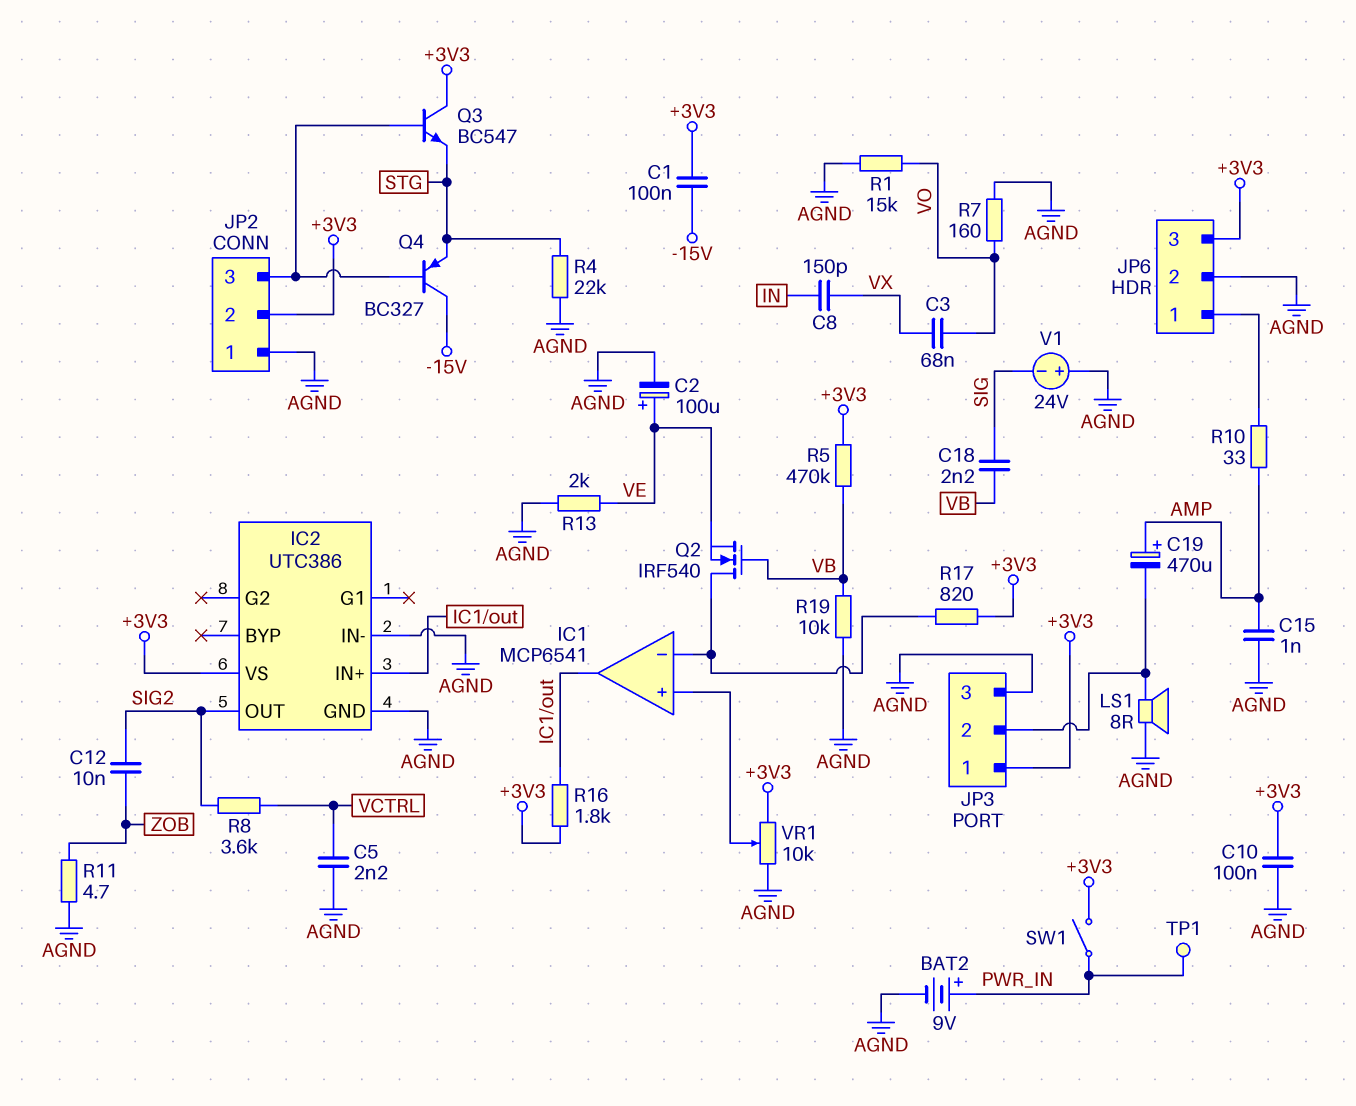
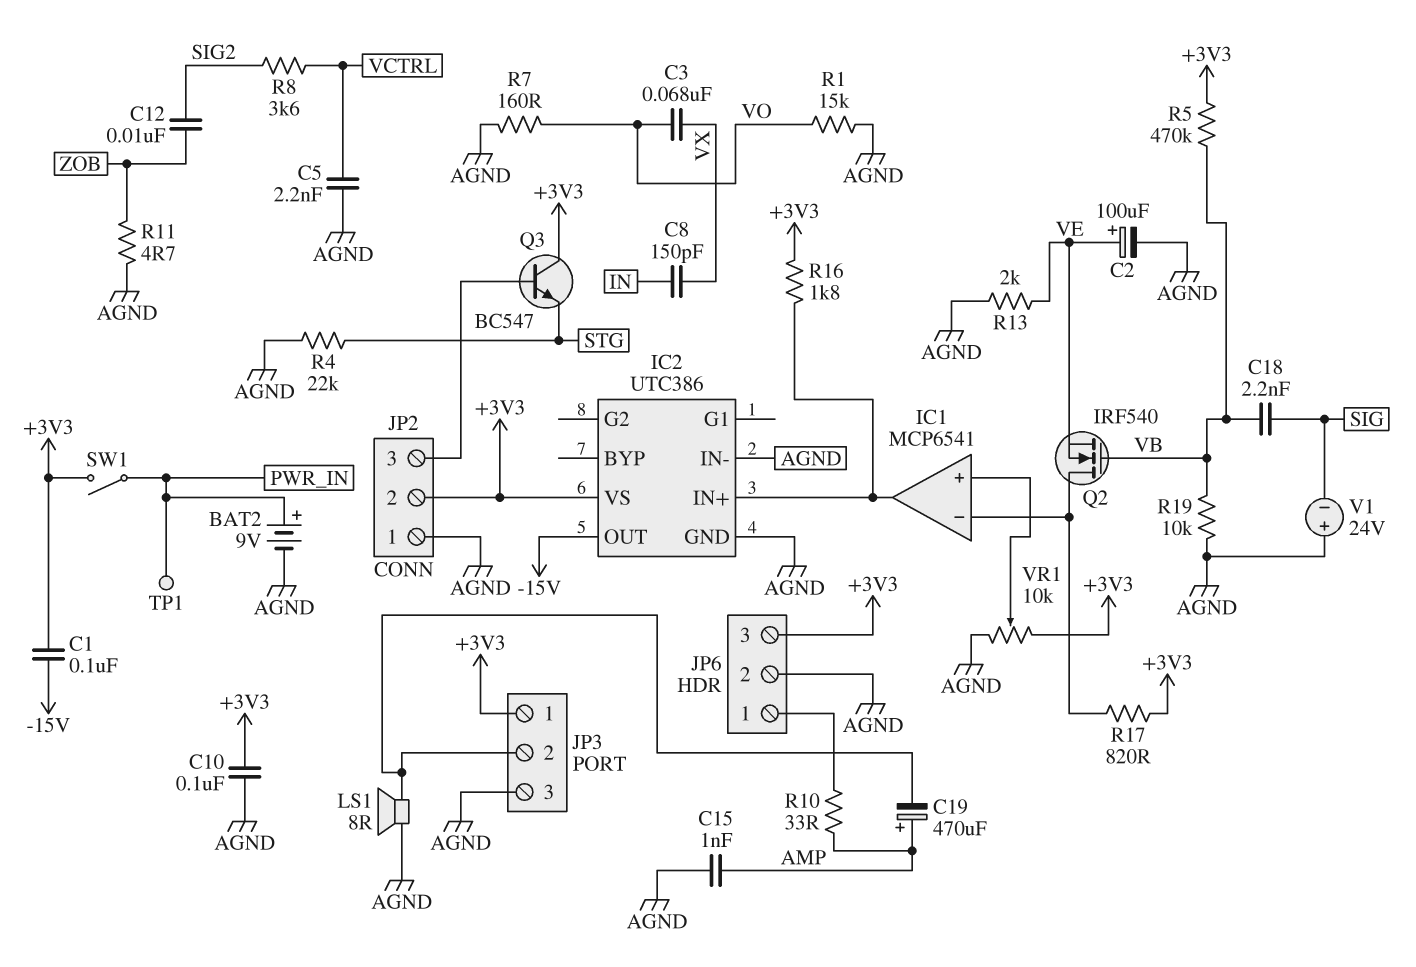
IC2 pin OUT: SIG2 -> -15V
Q4: PNP BC327 (B JP2/3, C -15V, E STG) -> none

